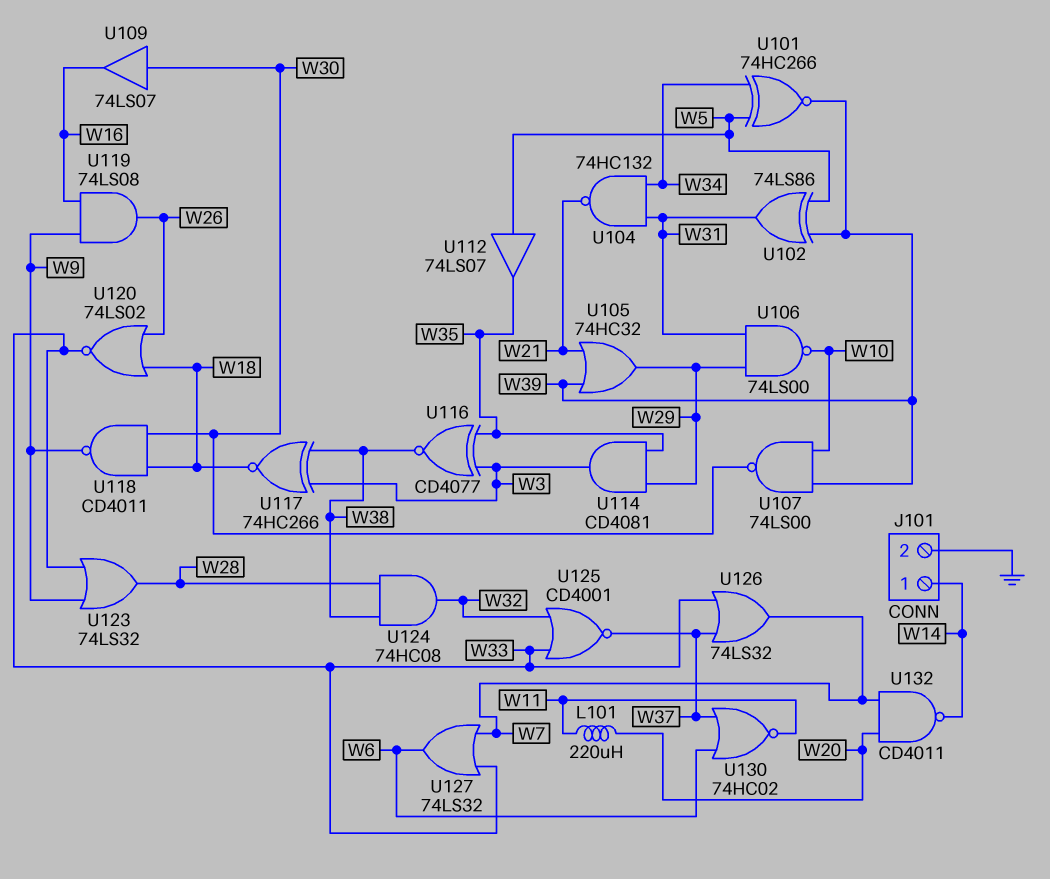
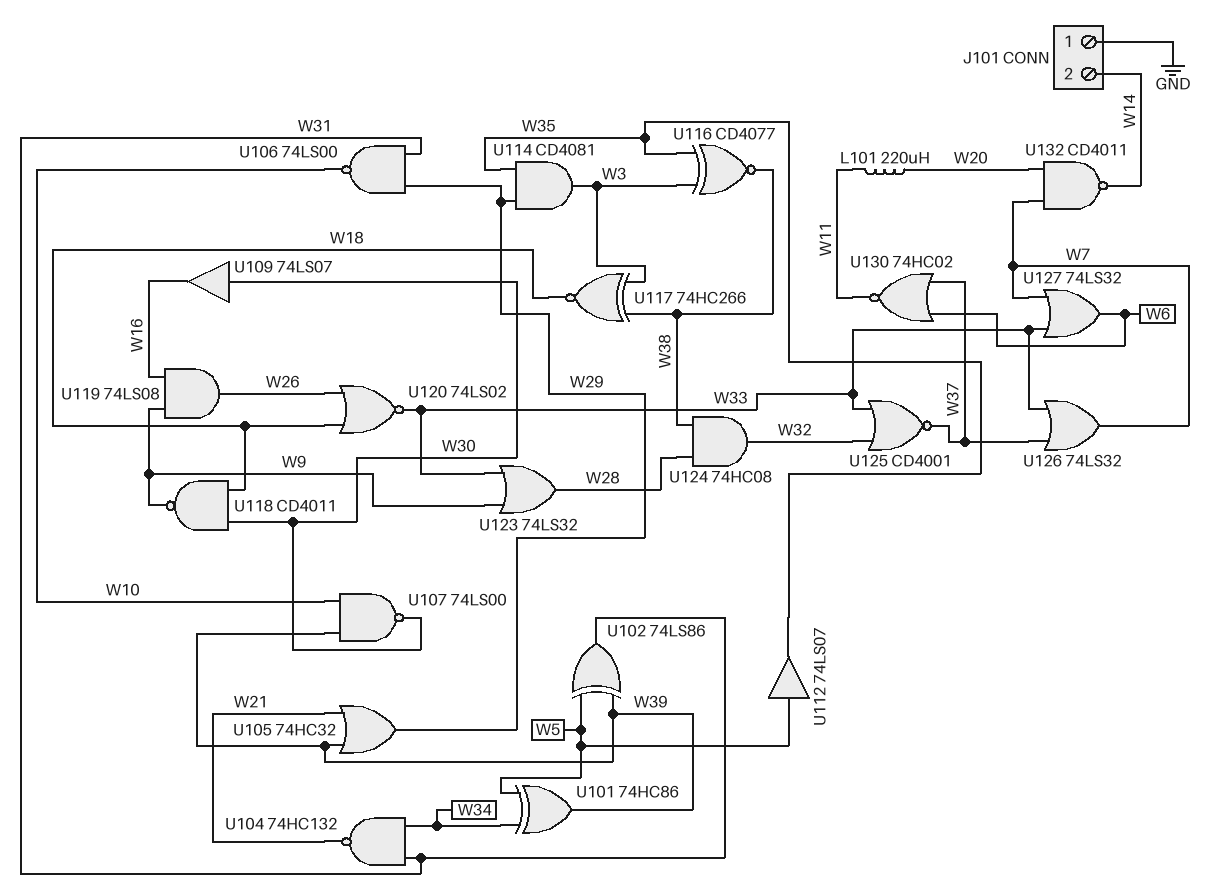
J101 pin 1: W14 -> GND
J101 pin 2: GND -> W14
U101: XNOR 74HC266 (in W5, in W34, out W39) -> XOR 74HC86 (in W5, in W34, out W39)

